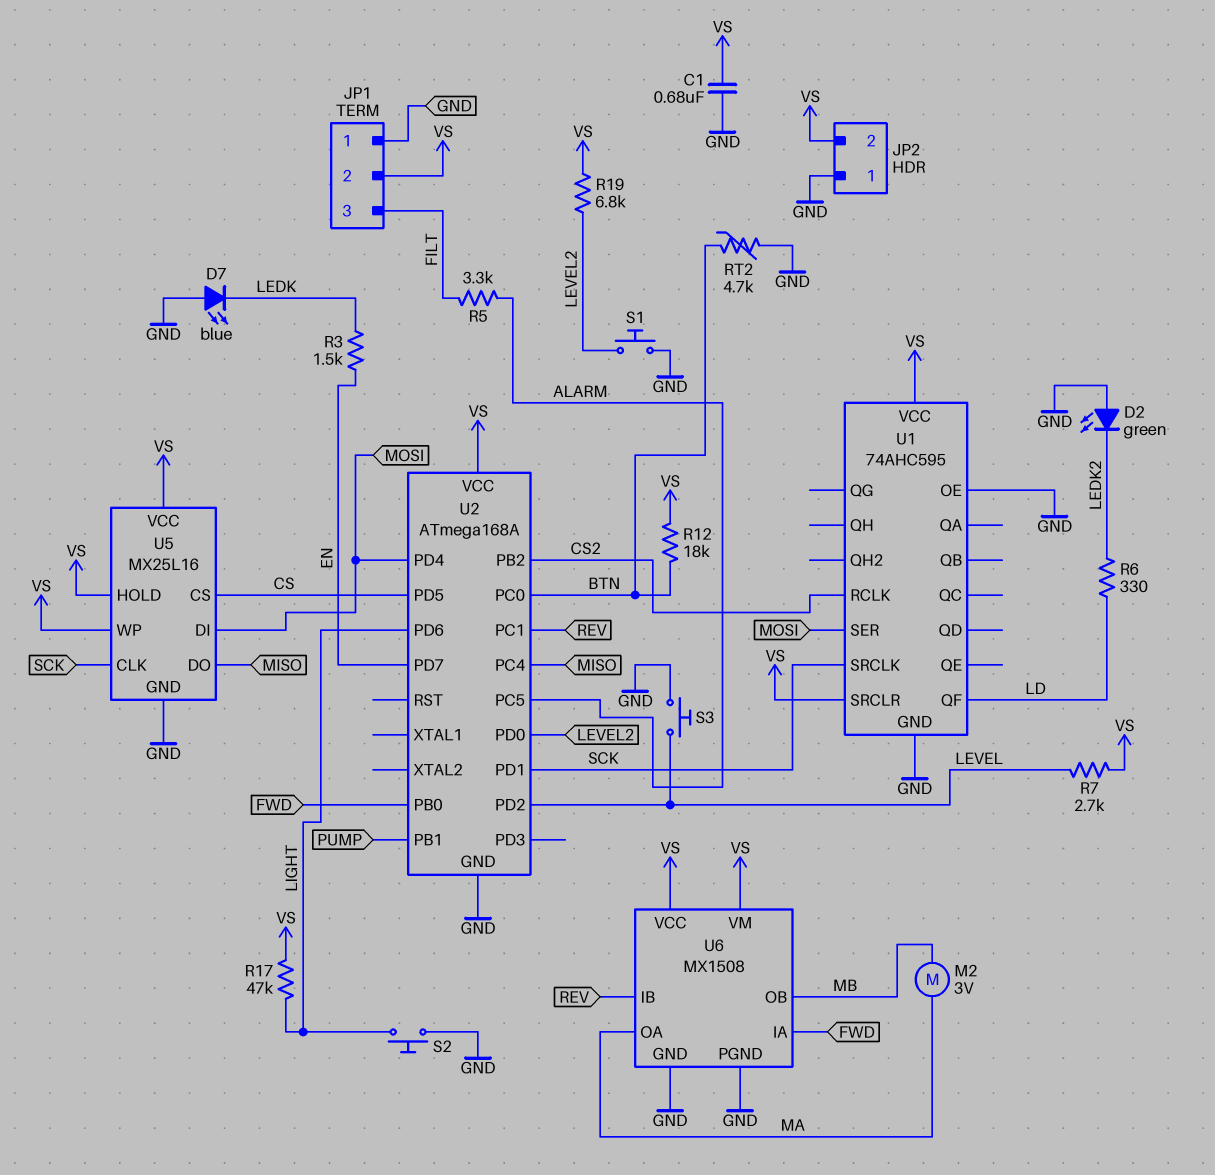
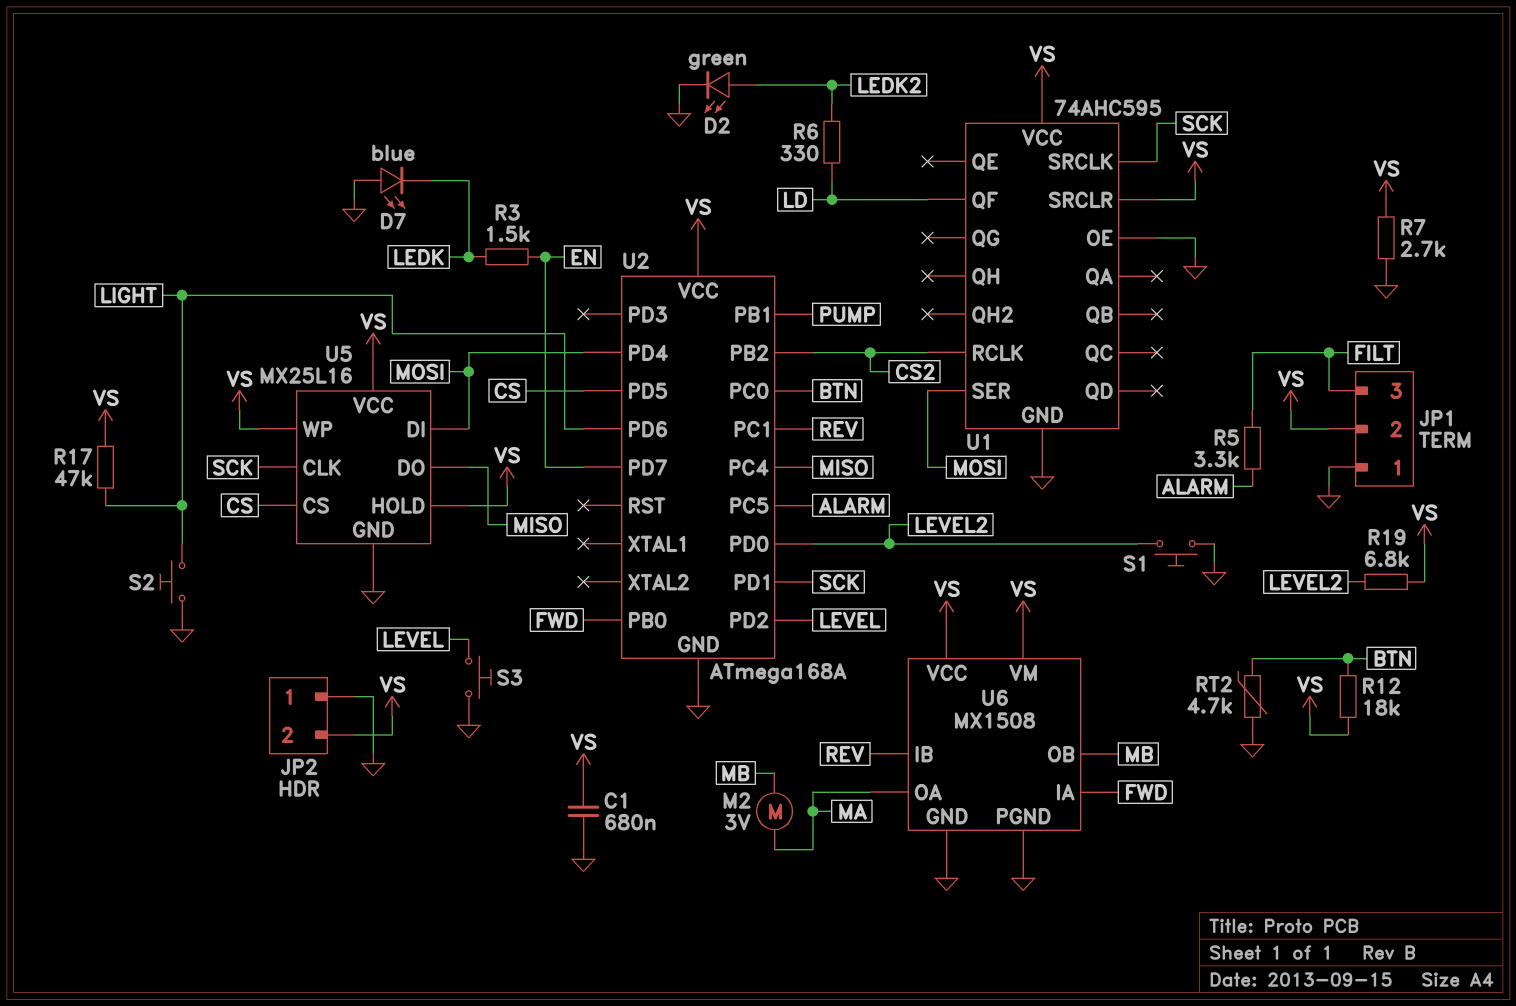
D2: LED green (A GND, K LEDK2) -> LED green (A LEDK2, K GND)
R7: 2.7k (LEVEL, VS) -> 2.7k (GND, VS)

